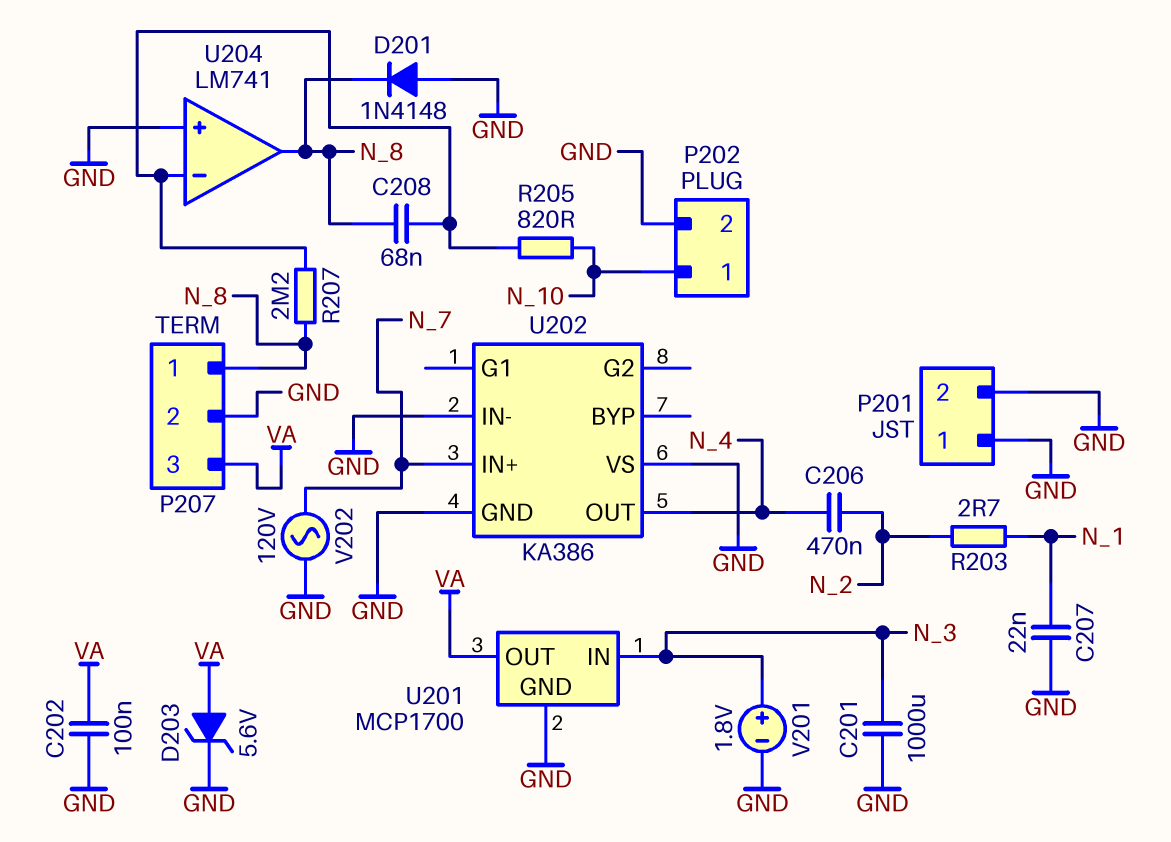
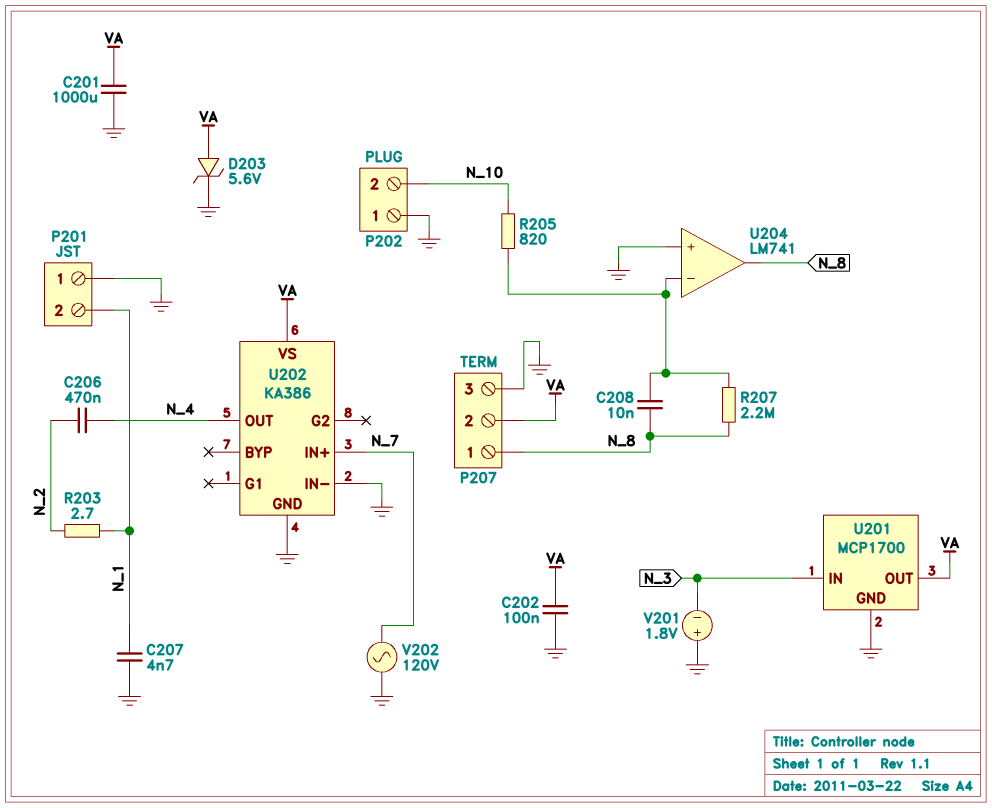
C201: 1000uF (GND, N_3) -> 1000uF (GND, VA)
C207: 22nF (GND, N_1) -> 4.7nF (GND, N_1)
C208: 68nF (N_8, U204/in-) -> 10nF (N_8, U204/in-)
D201: diode 1N4148 (A GND, K N_8) -> none
P201 pin 2: GND -> N_1
P202 pin 1: N_10 -> GND
P202 pin 2: GND -> N_10
P207 pin 2: GND -> VA
P207 pin 3: VA -> GND
U202 pin VS: GND -> VA
V201: 1.8V (plus N_3, minus GND) -> 1.8V (plus GND, minus N_3)

